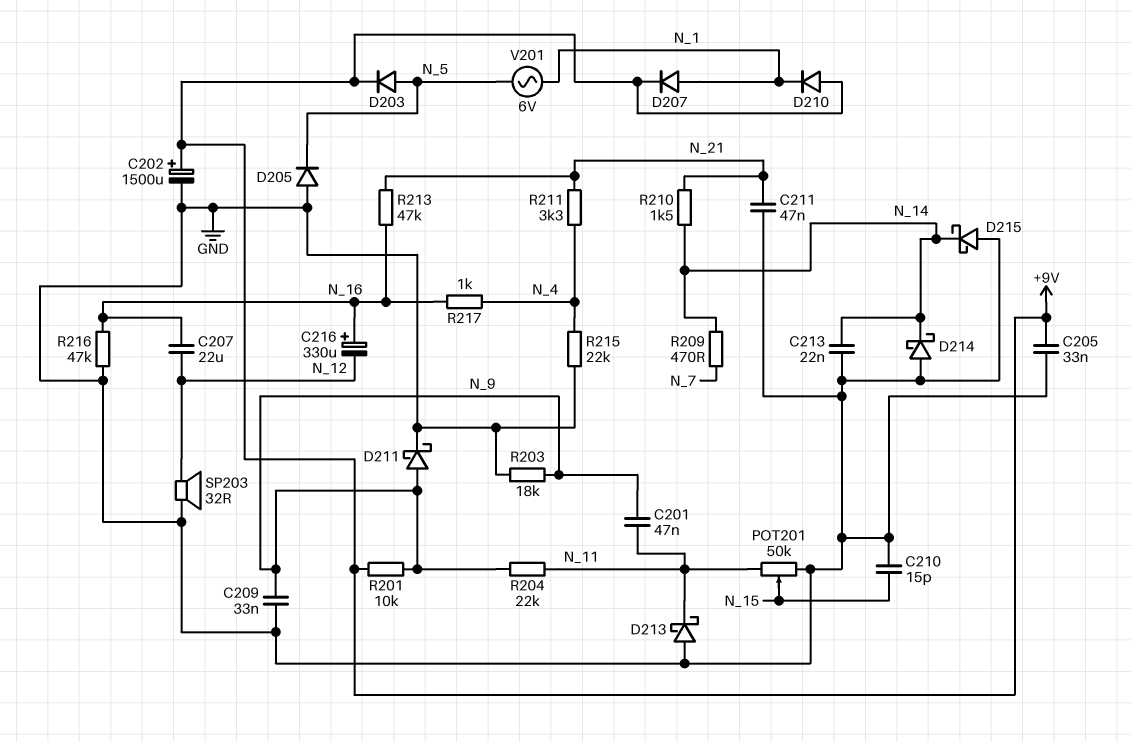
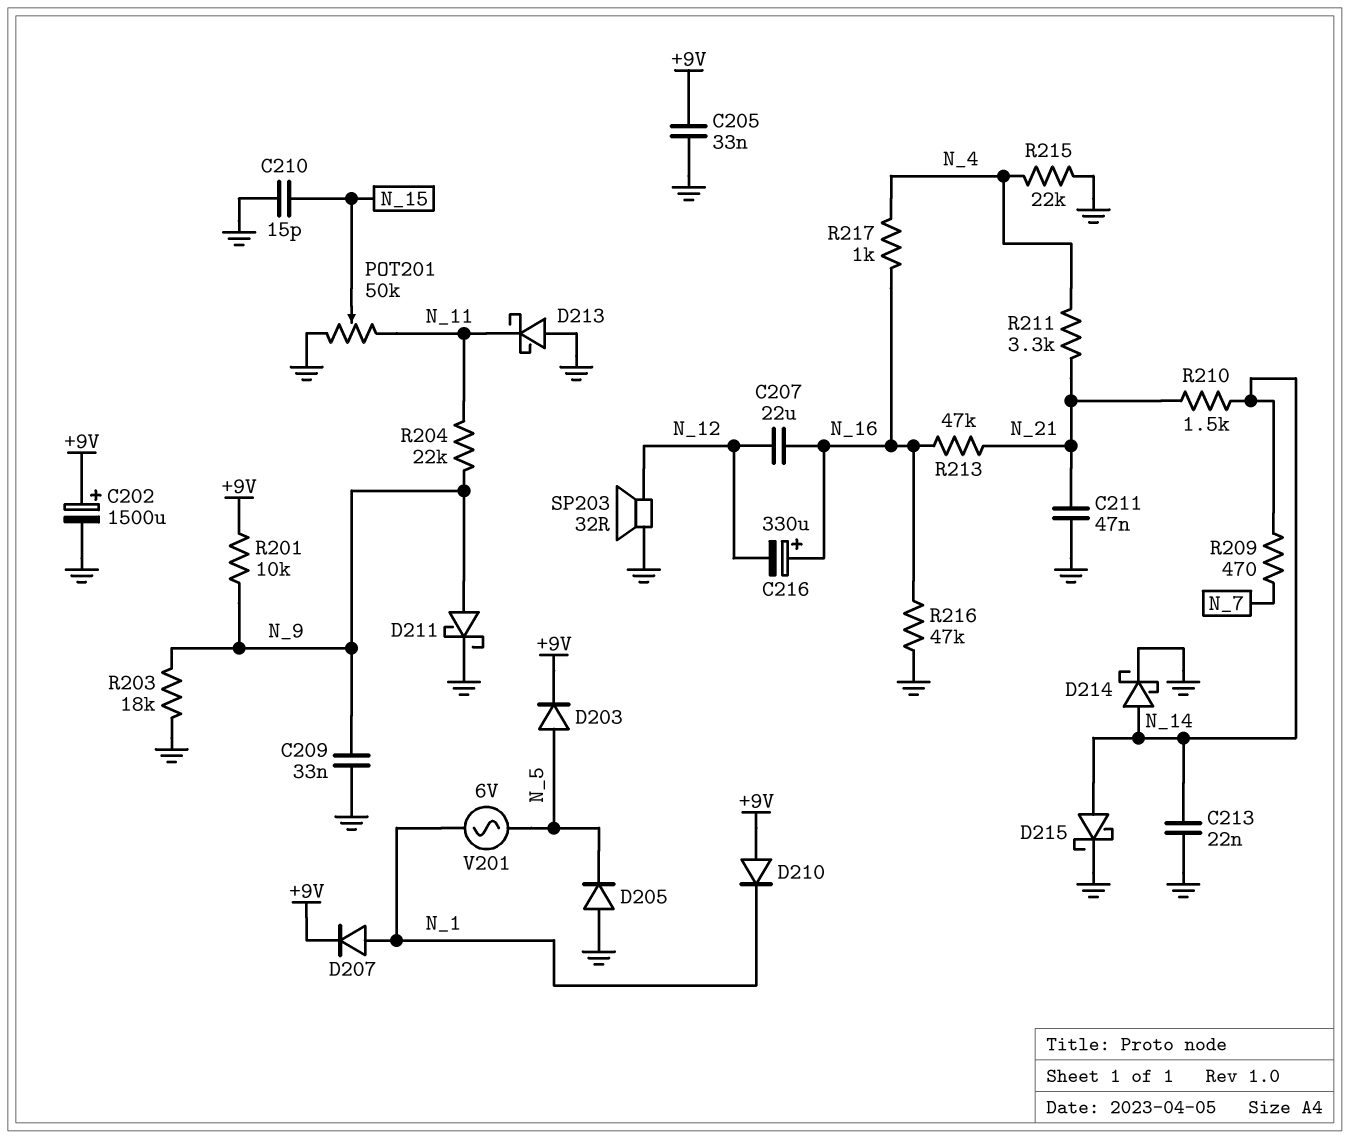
C201: 47nF (N_9, N_11) -> none
D214: schottky (A GND, K N_14) -> schottky (A N_14, K GND)
D215: schottky (A GND, K N_14) -> schottky (A N_14, K GND)

